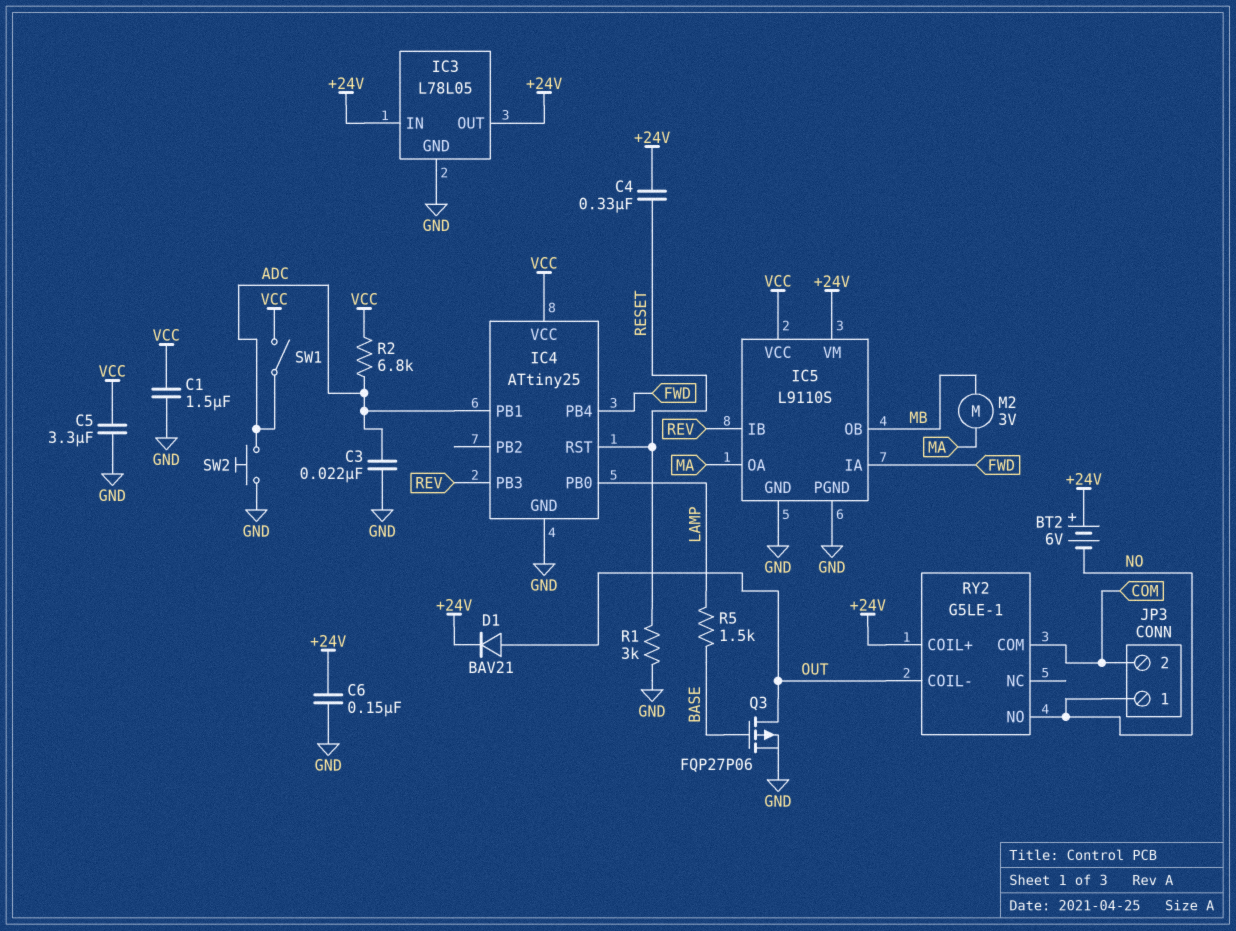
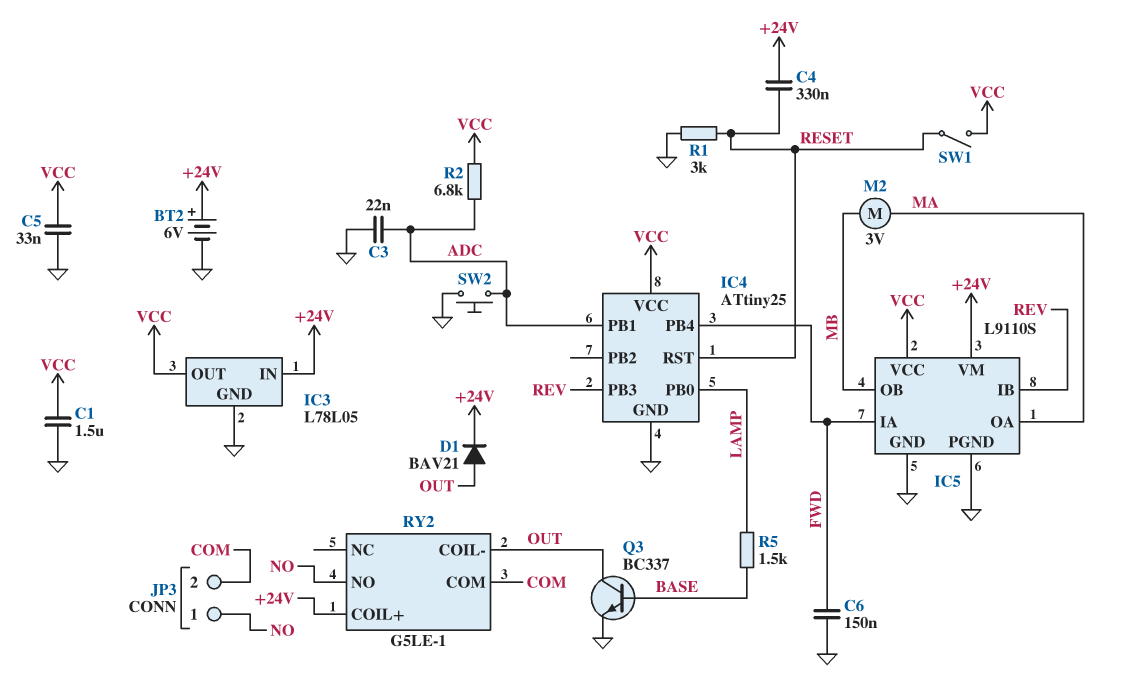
BT2: 6V (plus +24V, minus NO) -> 6V (plus +24V, minus GND)
C5: 3.3uF (GND, VCC) -> 33nF (GND, VCC)
C6: 150nF (+24V, GND) -> 150nF (FWD, GND)
IC3 pin OUT: +24V -> VCC
Q3: PMOS FQP27P06 (G BASE, D OUT, S GND) -> NPN BC337 (B BASE, C OUT, E GND)
SW1: switch (ADC, VCC) -> switch (RESET, VCC)

